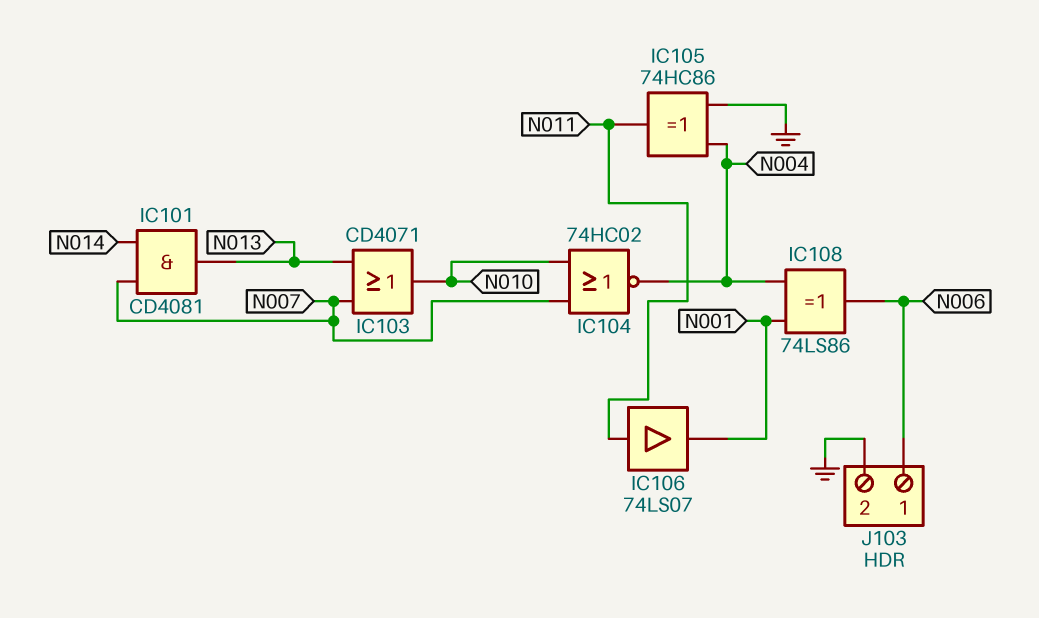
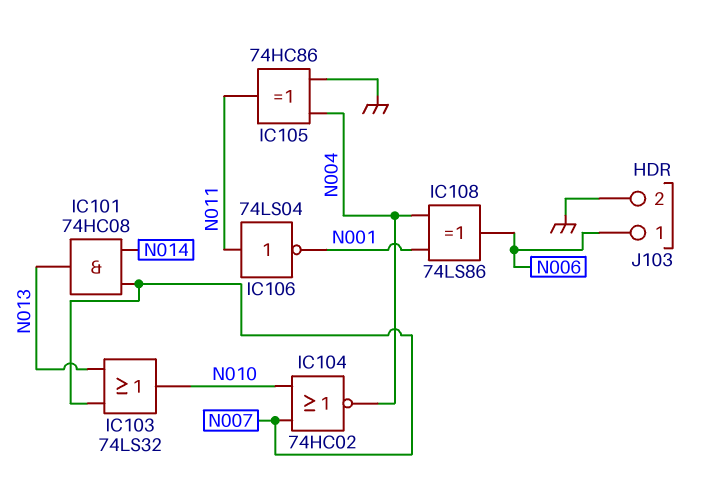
IC101: AND CD4081 (in N007, in N014, out N013) -> AND 74HC08 (in N007, in N014, out N013)
IC103: OR CD4071 (in N007, in N013, out N010) -> OR 74LS32 (in N007, in N013, out N010)
IC106: buffer 74LS07 (in N011, out N001) -> NOT 74LS04 (in N011, out N001)

